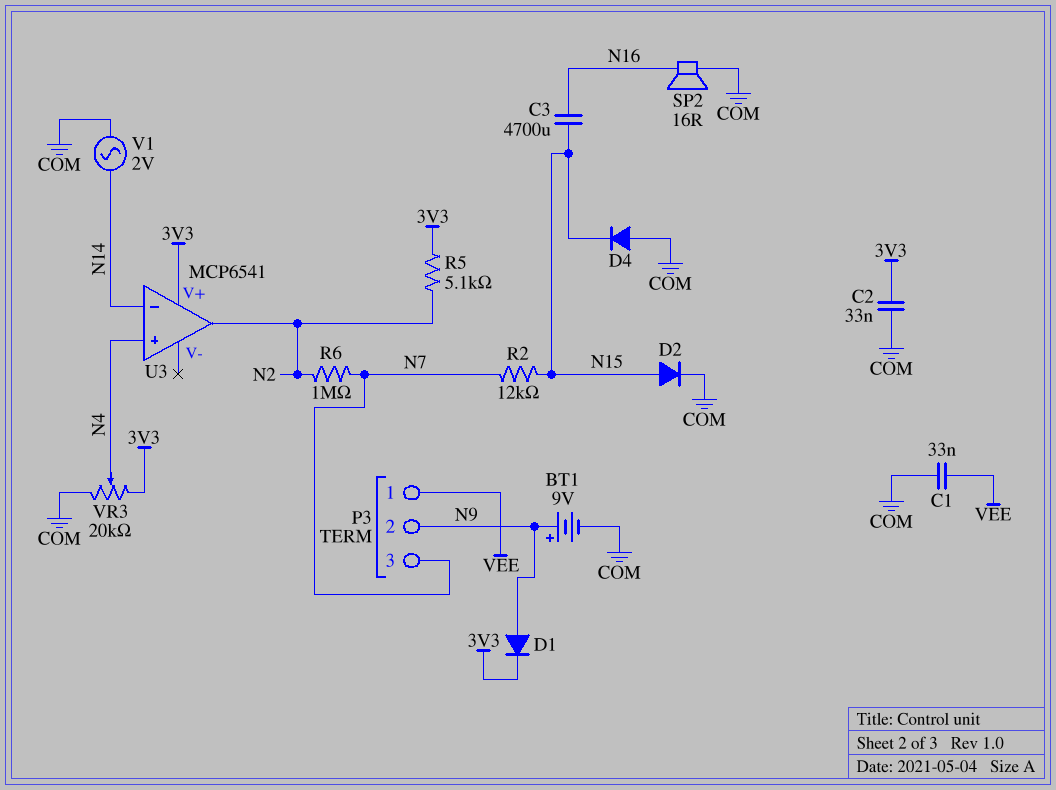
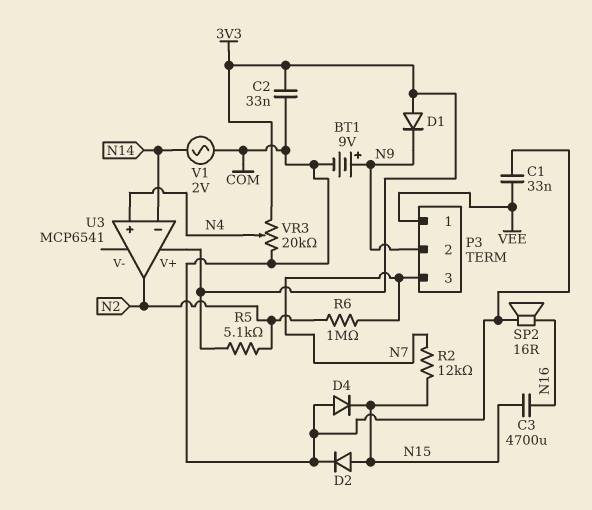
D1: diode (A N9, K 3V3) -> diode (A 3V3, K N9)

